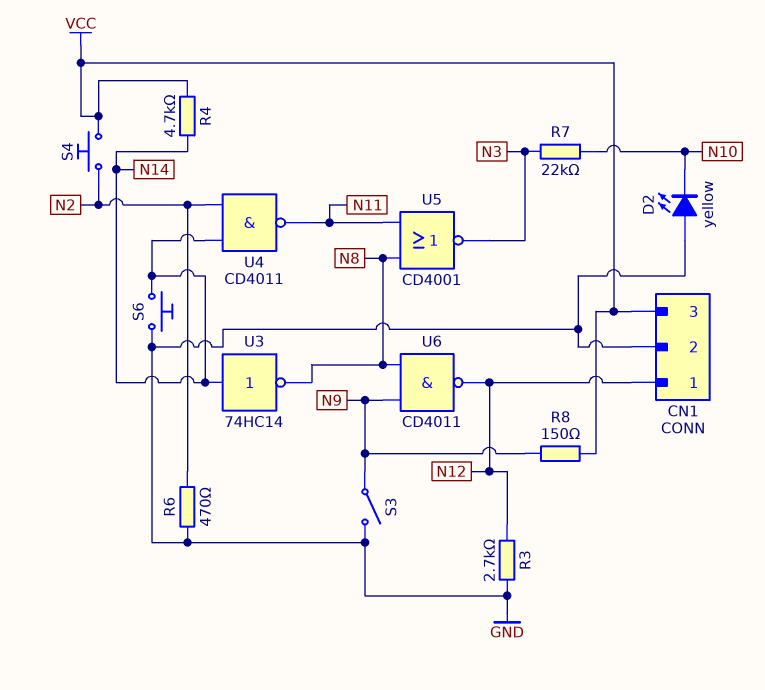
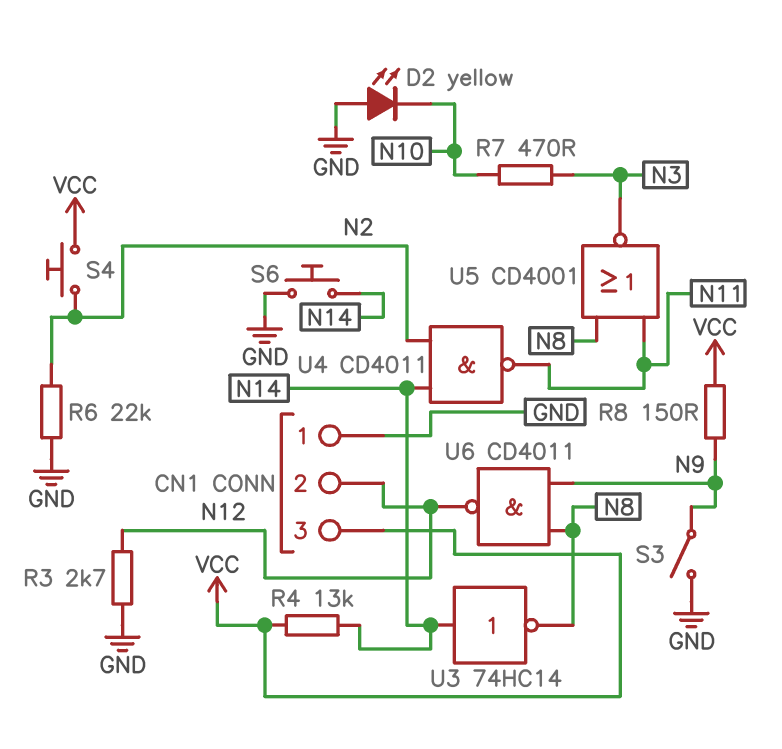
CN1 pin 1: N12 -> GND
CN1 pin 2: GND -> N12
R4: 4.7k (N14, VCC) -> 13k (N14, VCC)
R6: 470 (GND, N2) -> 22k (GND, N2)
R7: 22k (N3, N10) -> 470 (N3, N10)

